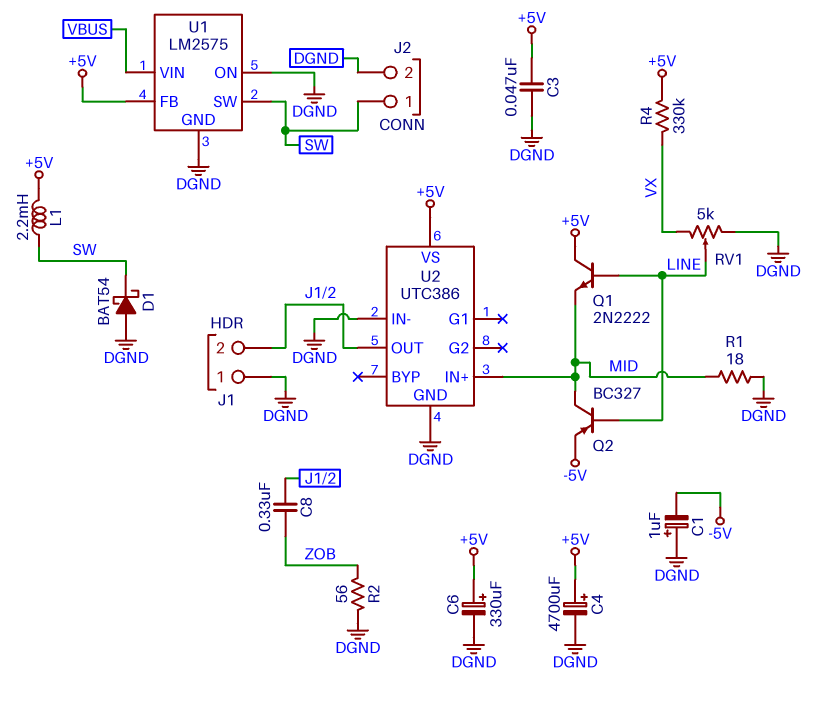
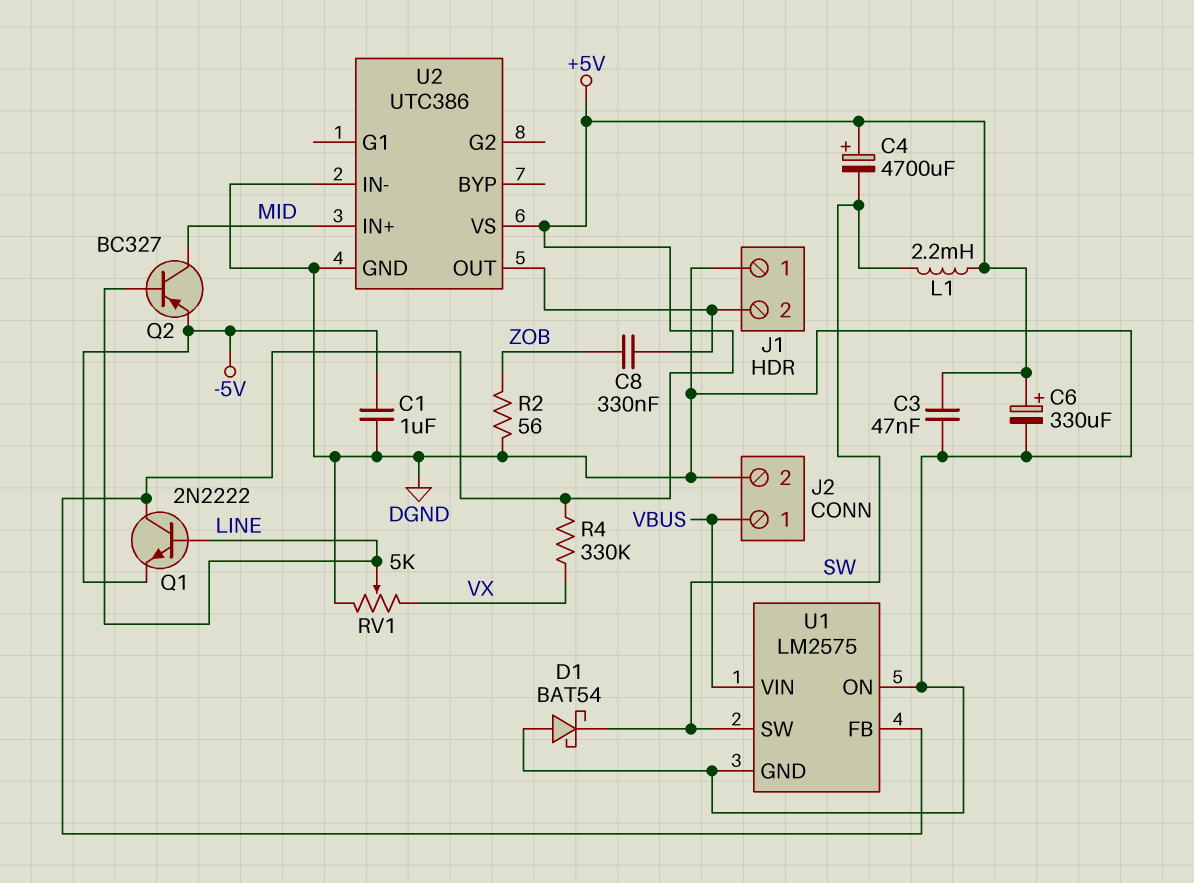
C1: 1uF (plus DGND, minus -5V) -> 1uF (-5V, DGND)
C4: 4700uF (plus +5V, minus DGND) -> 4700uF (plus +5V, minus SW)
J2 pin 1: SW -> VBUS
Q1: NPN 2N2222 (B LINE, C +5V, E MID) -> NPN 2N2222 (B LINE, C +5V, E -5V)
R1: 18 (DGND, MID) -> none

